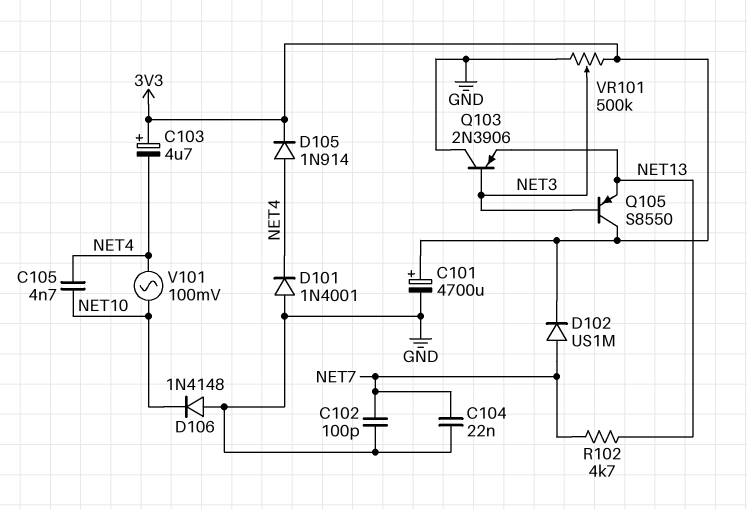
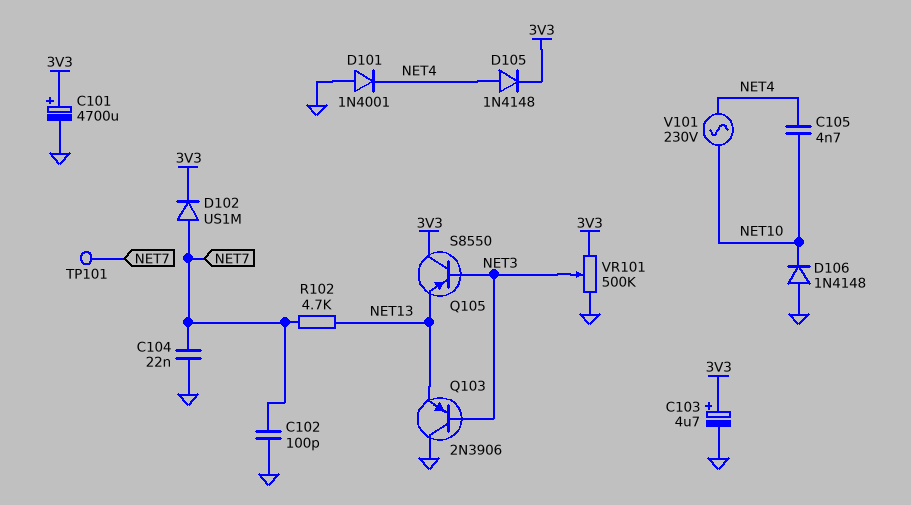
C103: 4.7uF (plus 3V3, minus NET4) -> 4.7uF (plus 3V3, minus GND)
D105: diode 1N914 (A NET4, K 3V3) -> diode 1N4148 (A NET4, K 3V3)
TP101: none -> test point (NET7)
V101: AC 100mV (NET4, NET10) -> AC 230V (NET4, NET10)

